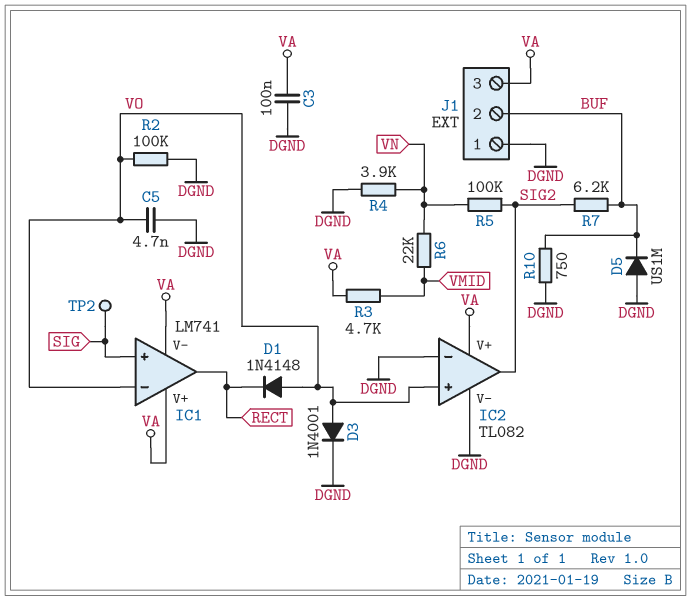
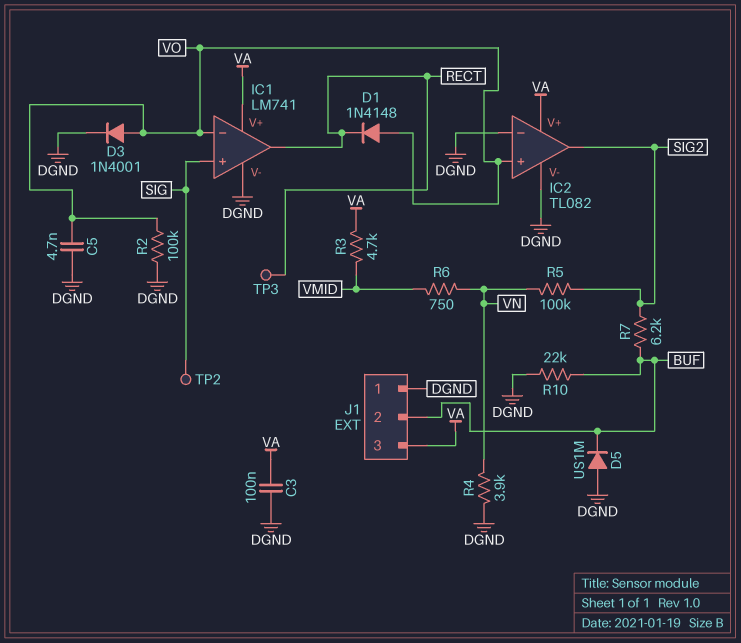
IC1 pin V-: VA -> DGND
R6: 22k (VMID, VN) -> 750 (VMID, VN)
R10: 750 (BUF, DGND) -> 22k (BUF, DGND)
TP3: none -> test point (RECT)

